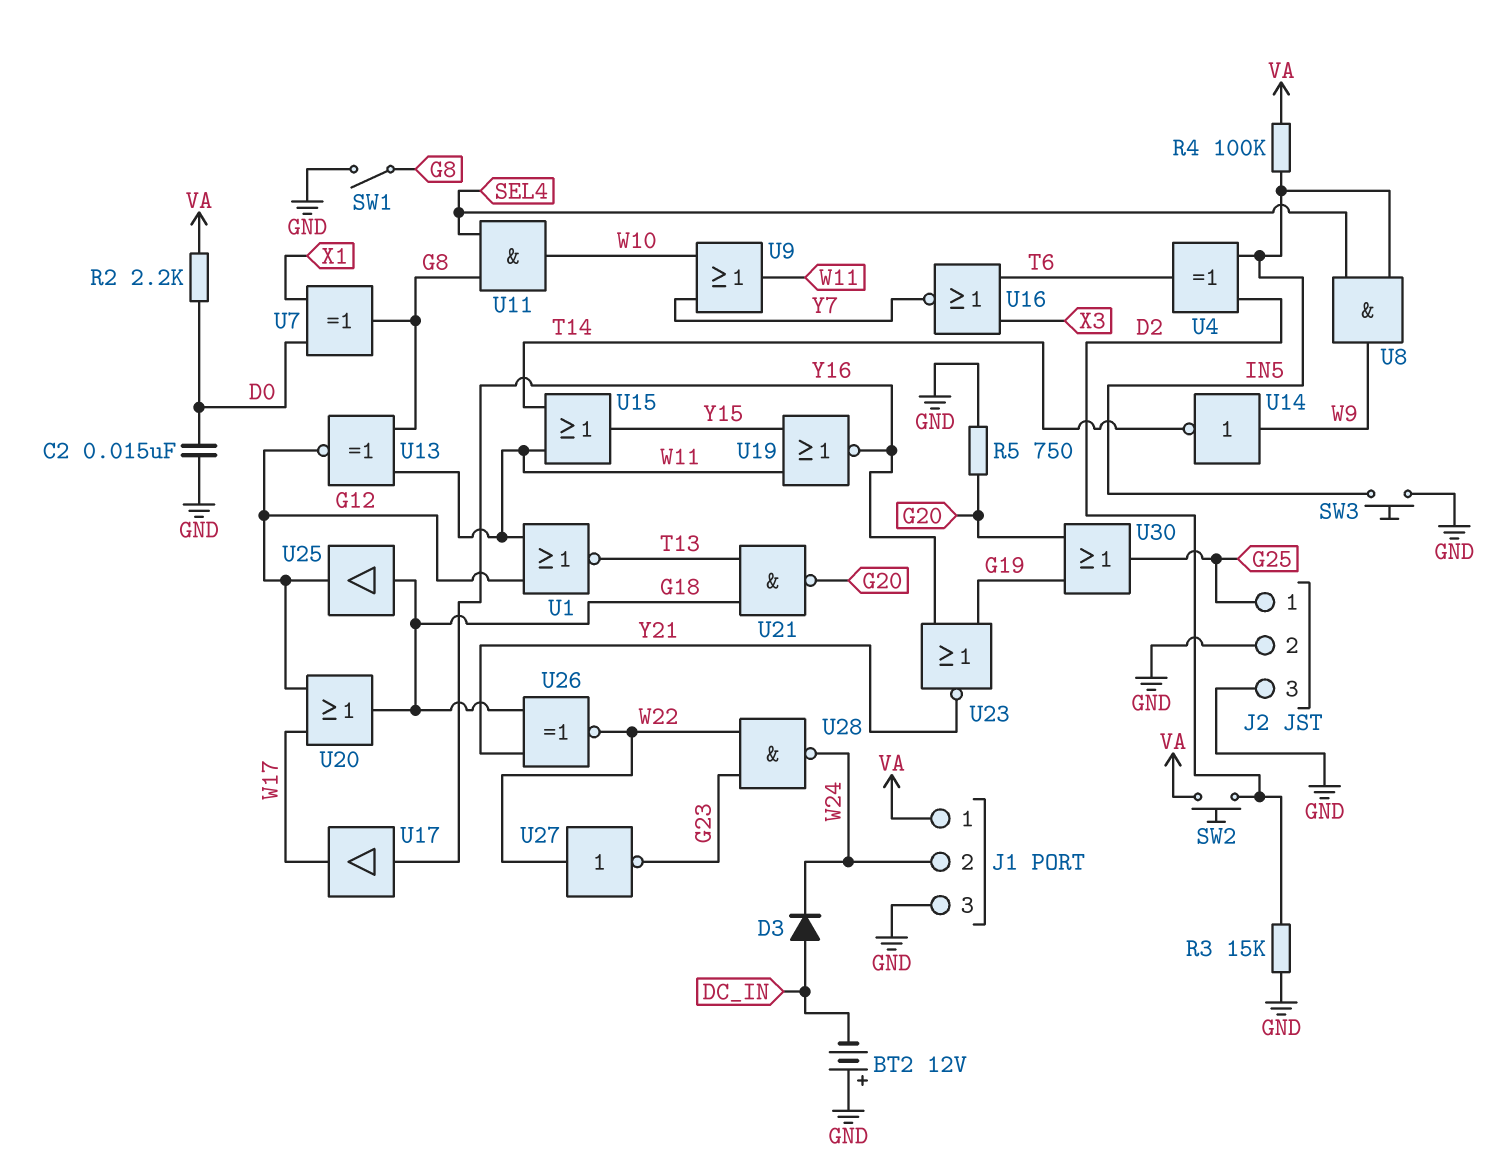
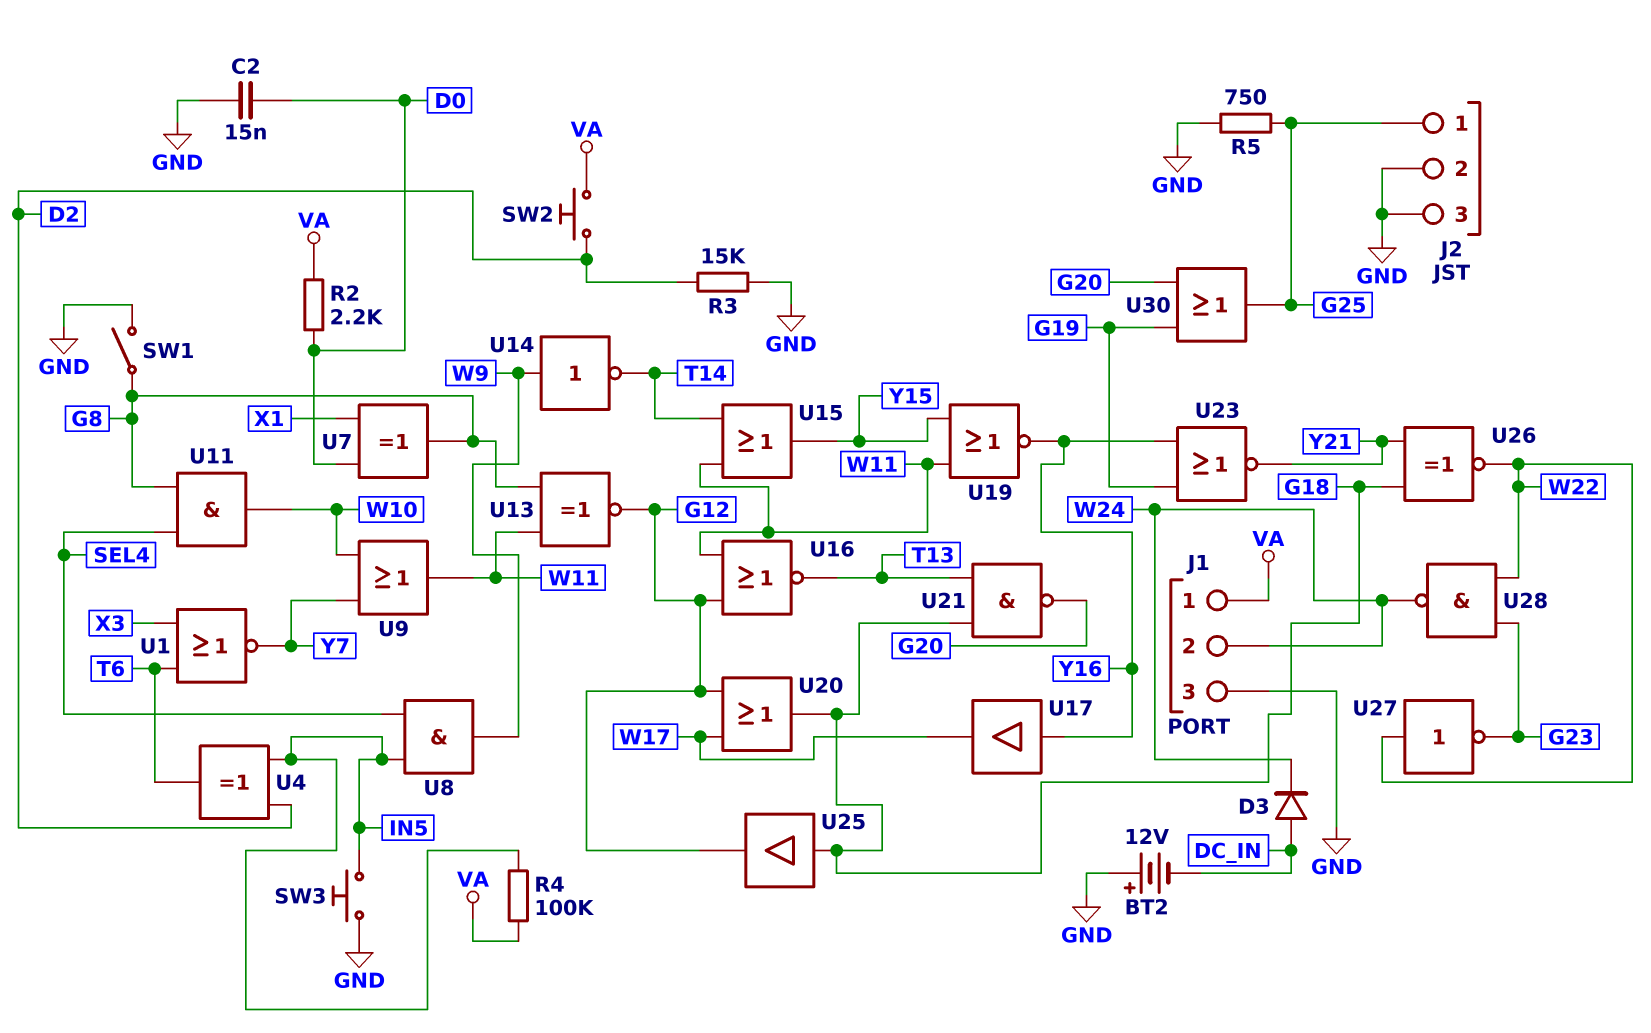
R5: 750 (G20, GND) -> 750 (G25, GND)
U1: NOR (in G12, in W11, out T13) -> NOR (in T6, in X3, out Y7)
U16: NOR (in T6, in X3, out Y7) -> NOR (in G12, in W11, out T13)

